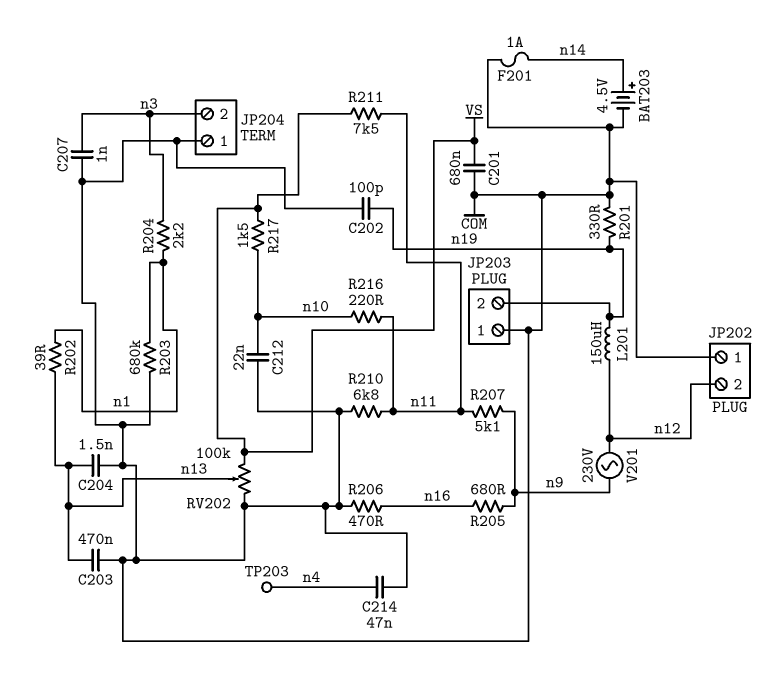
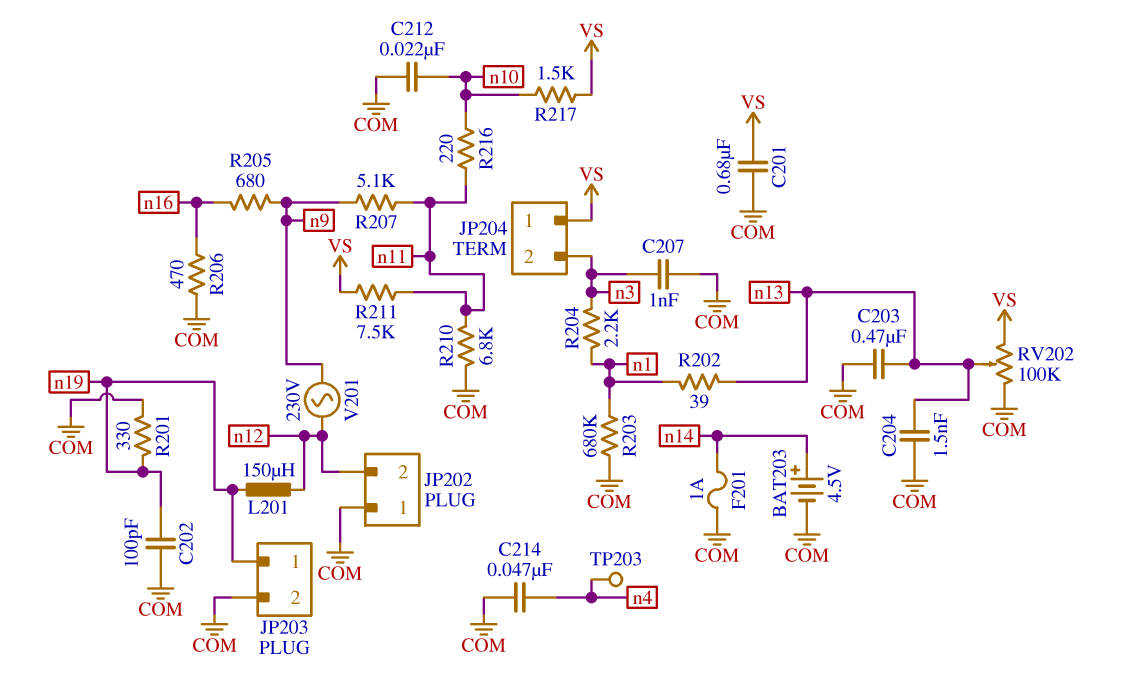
JP203 pin 1: COM -> n19
JP203 pin 2: n19 -> COM
JP204 pin 1: COM -> VS

